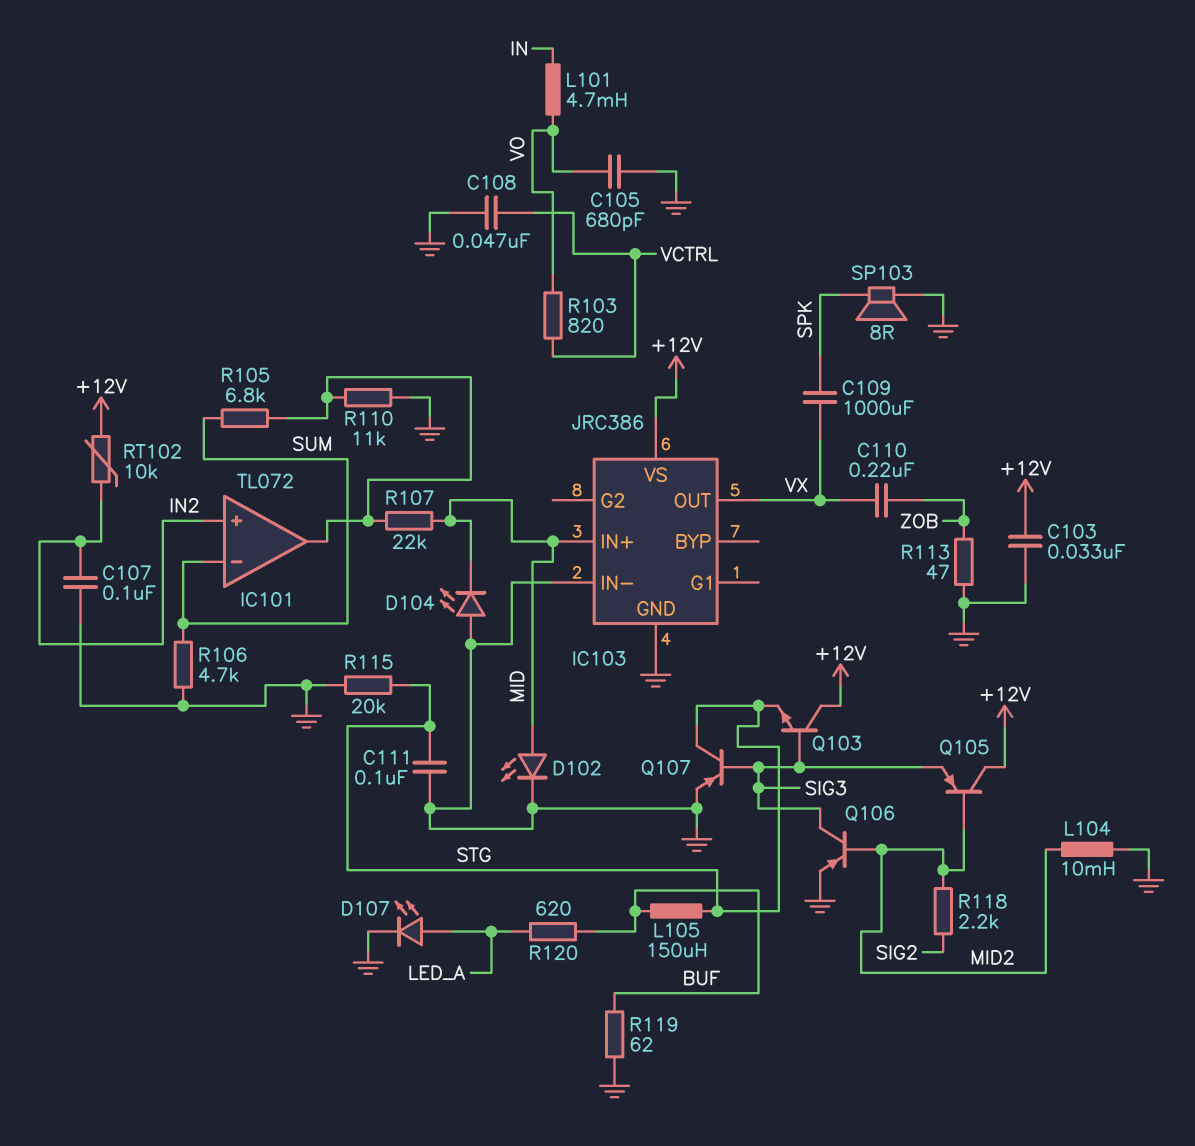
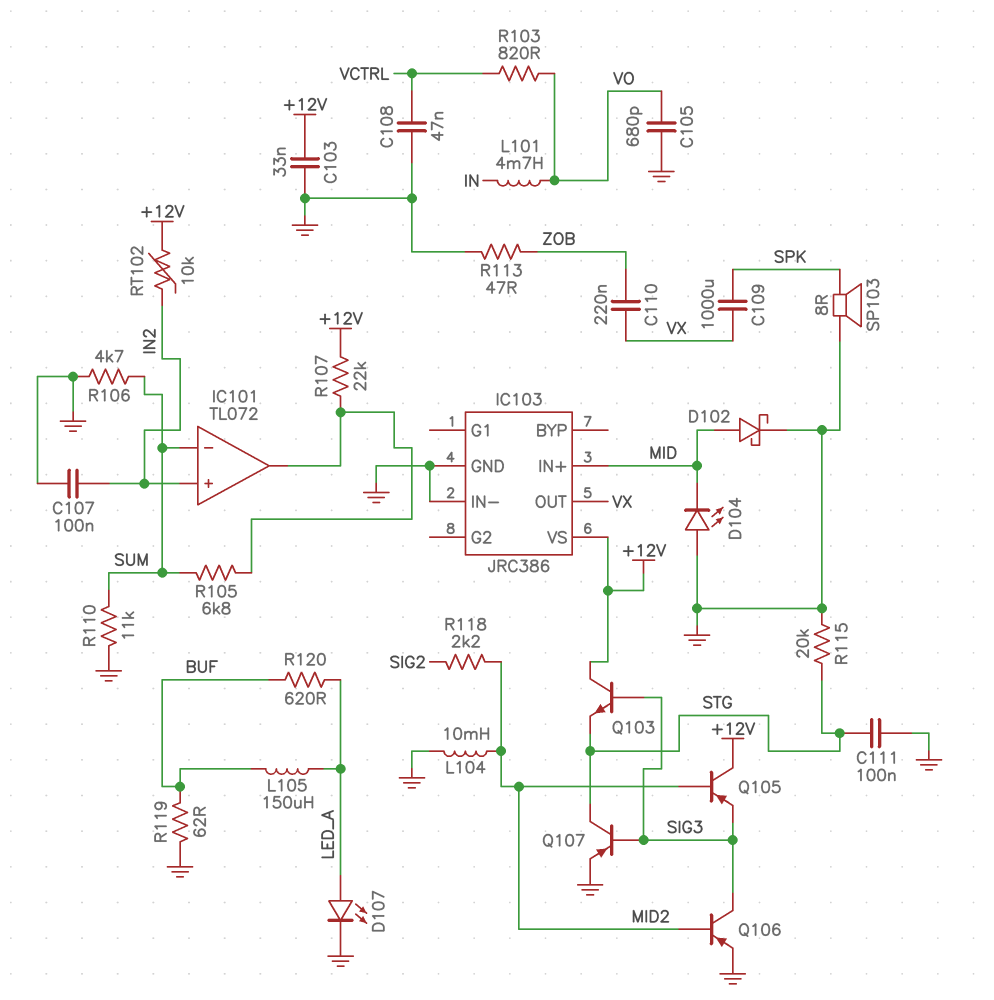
D102: LED (A MID, K GND) -> schottky (A MID, K GND)
L105: 150uH (BUF, STG) -> 150uH (BUF, LED_A)
R107: 22k (IC101/out, MID) -> 22k (+12V, IC101/out)
R110: 11k (GND, IC101/out) -> 11k (GND, SUM)

